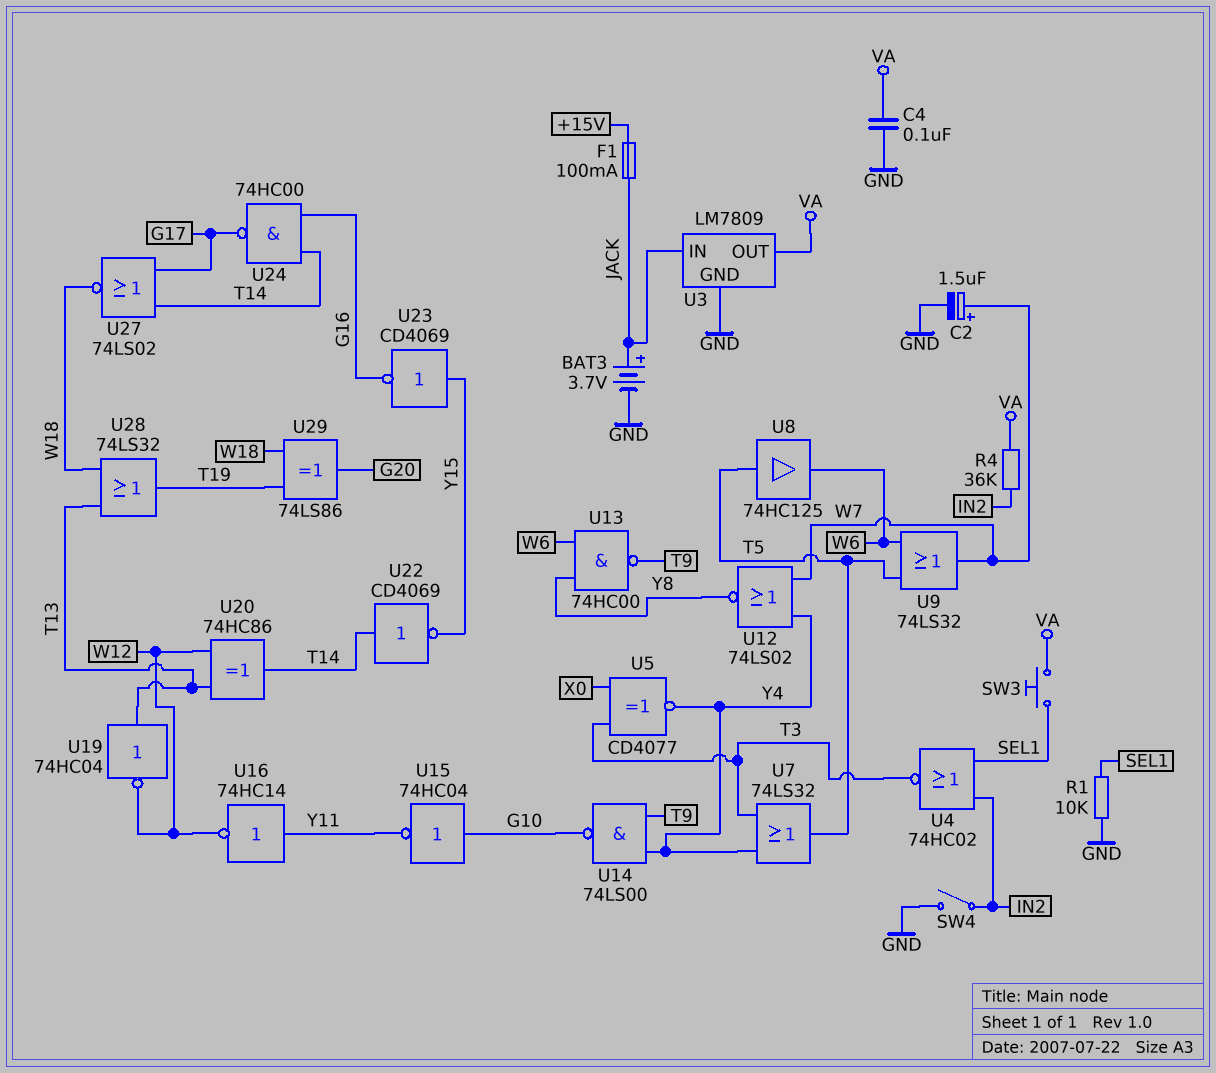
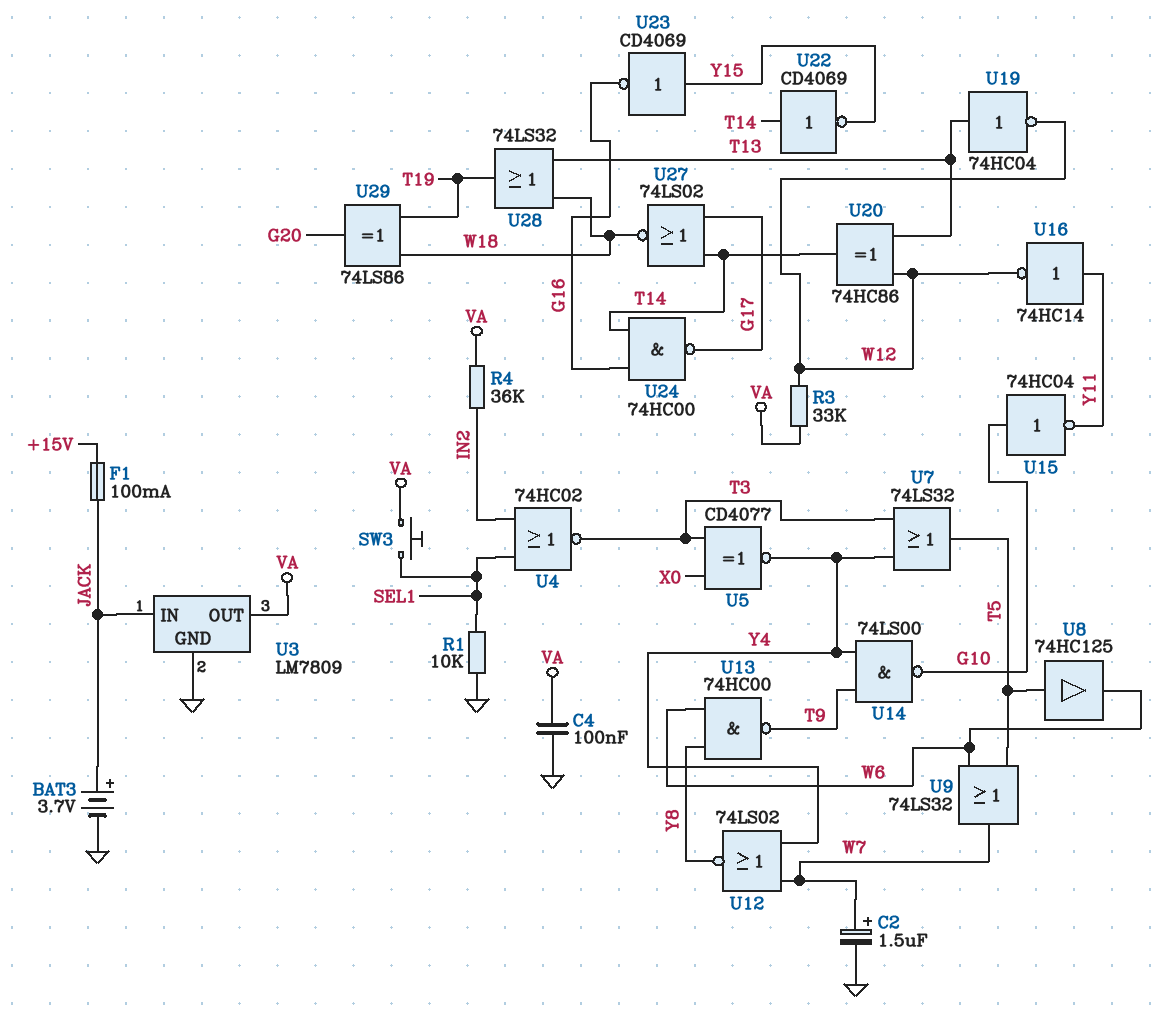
R3: none -> 33k (VA, W12)
SW4: switch (GND, IN2) -> none

